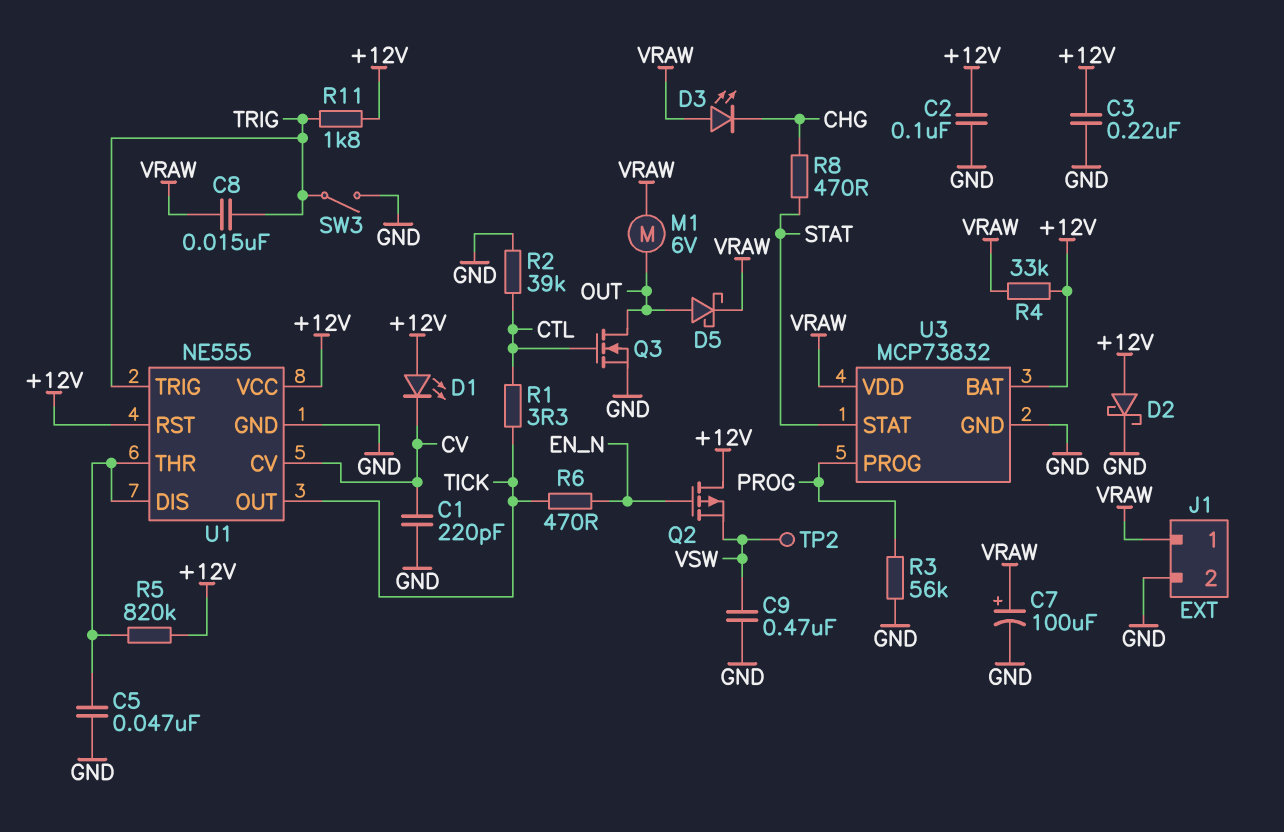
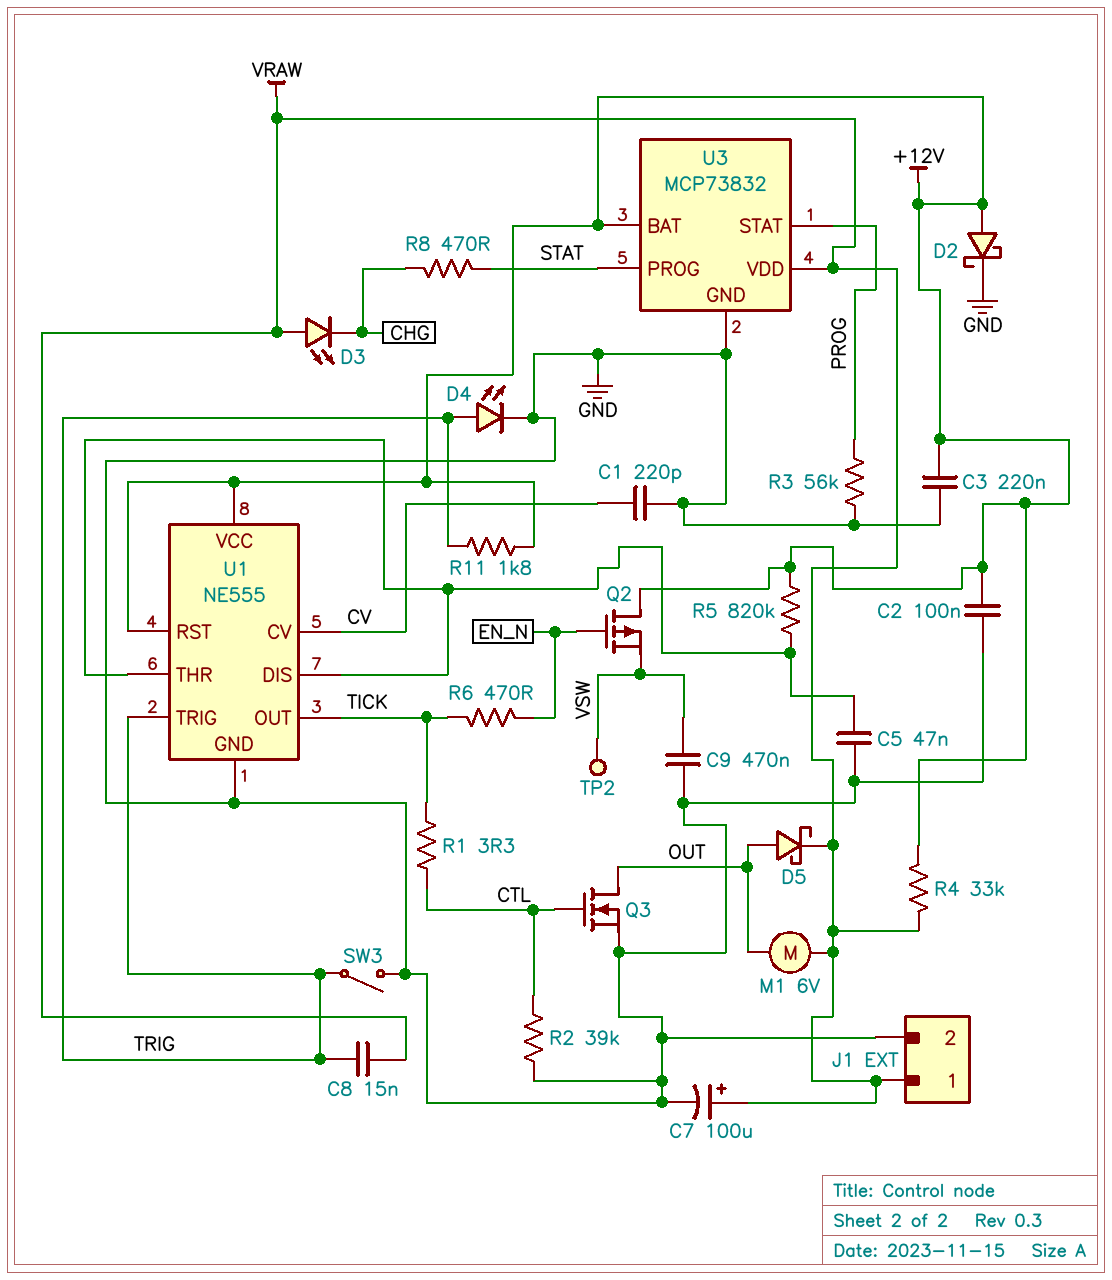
D1: LED (A +12V, K CV) -> none
D4: none -> LED (A TRIG, K GND)
U3 pin PROG: PROG -> STAT
U3 pin STAT: STAT -> PROG

